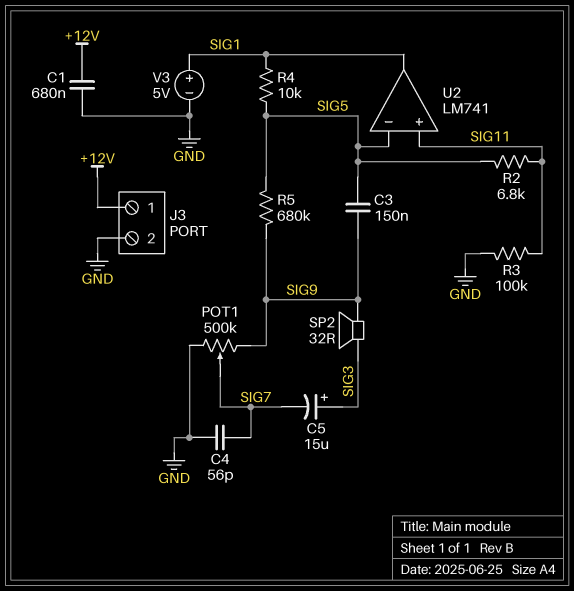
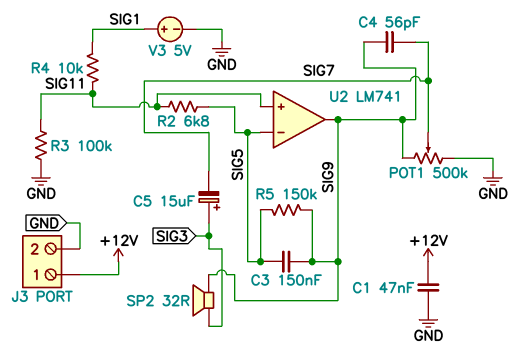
C1: 680nF (+12V, GND) -> 47nF (+12V, GND)
C4: 56pF (GND, SIG7) -> 56pF (SIG7, SIG9)
R4: 10k (SIG1, SIG5) -> 10k (SIG1, SIG11)
R5: 680k (SIG5, SIG9) -> 150k (SIG5, SIG9)
U2 pin out: SIG1 -> SIG9

